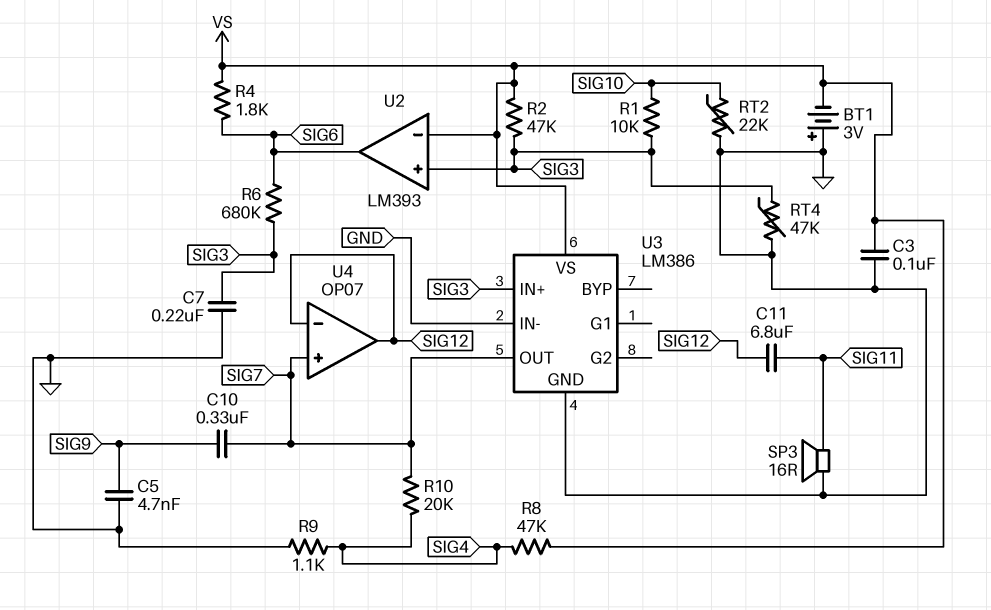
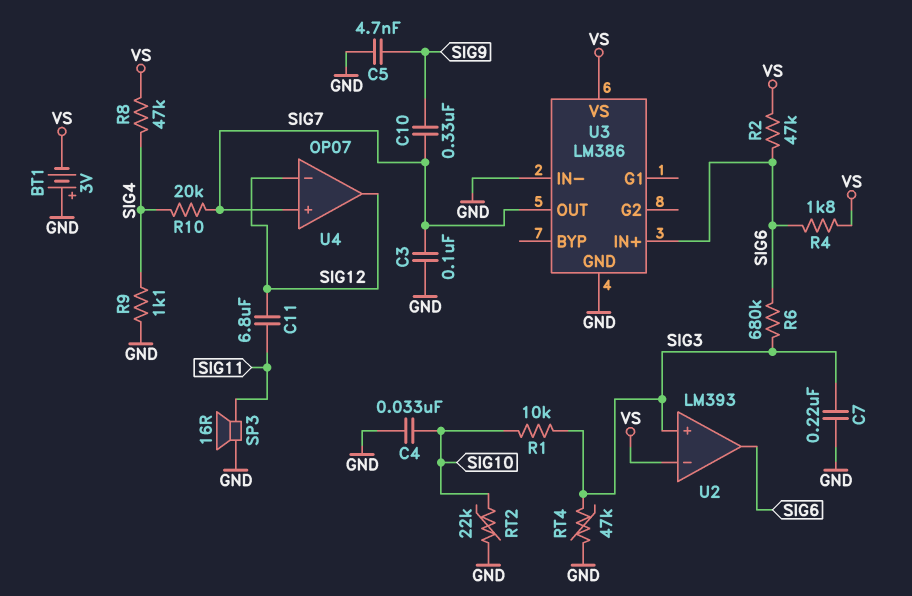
C3: 100nF (GND, VS) -> 100nF (GND, SIG7)
C4: none -> 33nF (GND, SIG10)
R2: 47k (SIG3, VS) -> 47k (SIG6, VS)
U3 pin IN+: SIG3 -> SIG6

